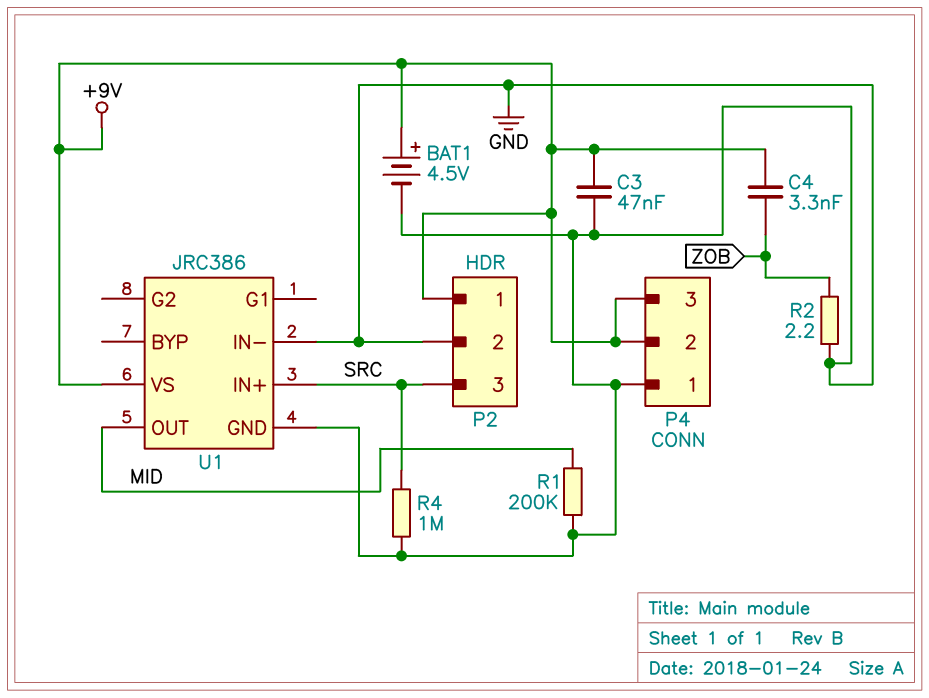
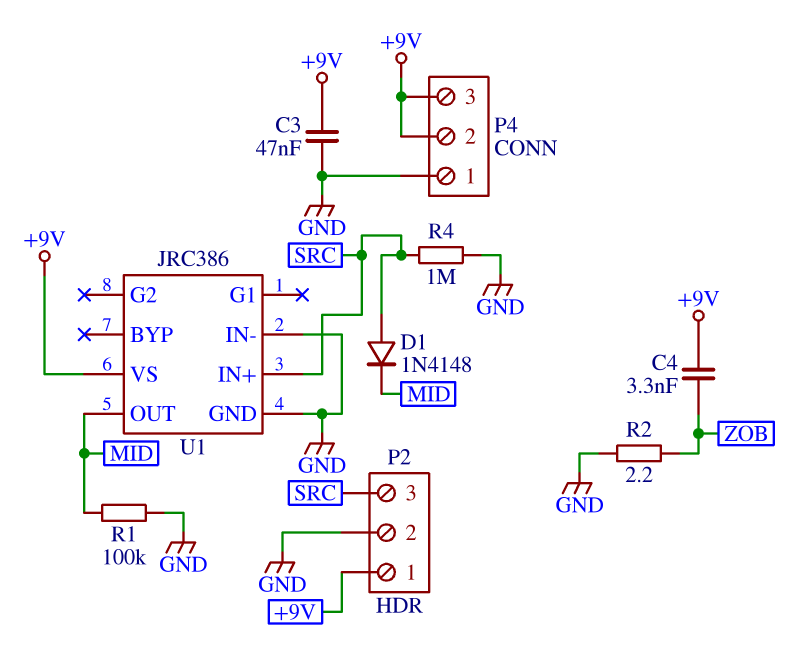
BAT1: 4.5V (plus +9V, minus GND) -> none
D1: none -> diode 1N4148 (A SRC, K MID)
R1: 200k (GND, MID) -> 100k (GND, MID)

